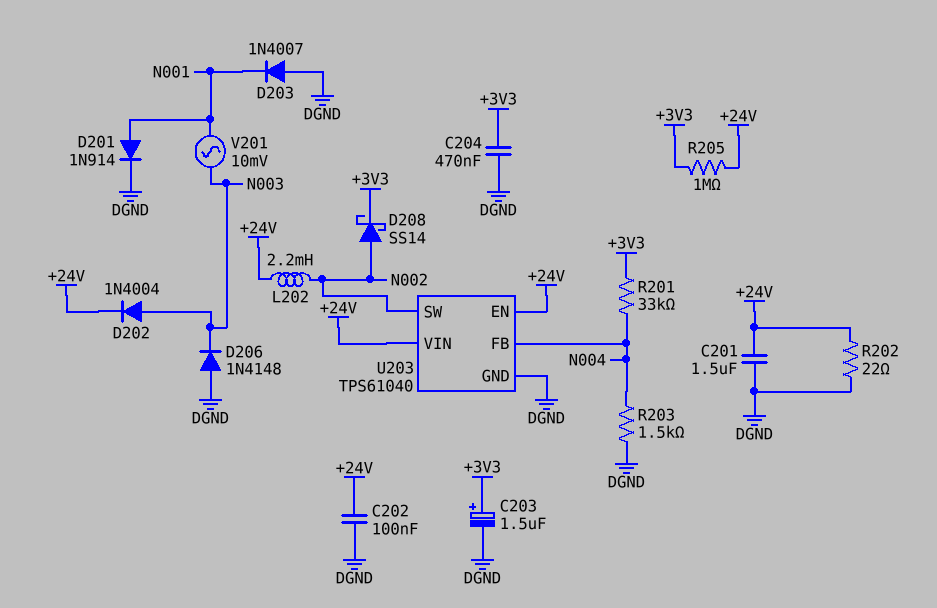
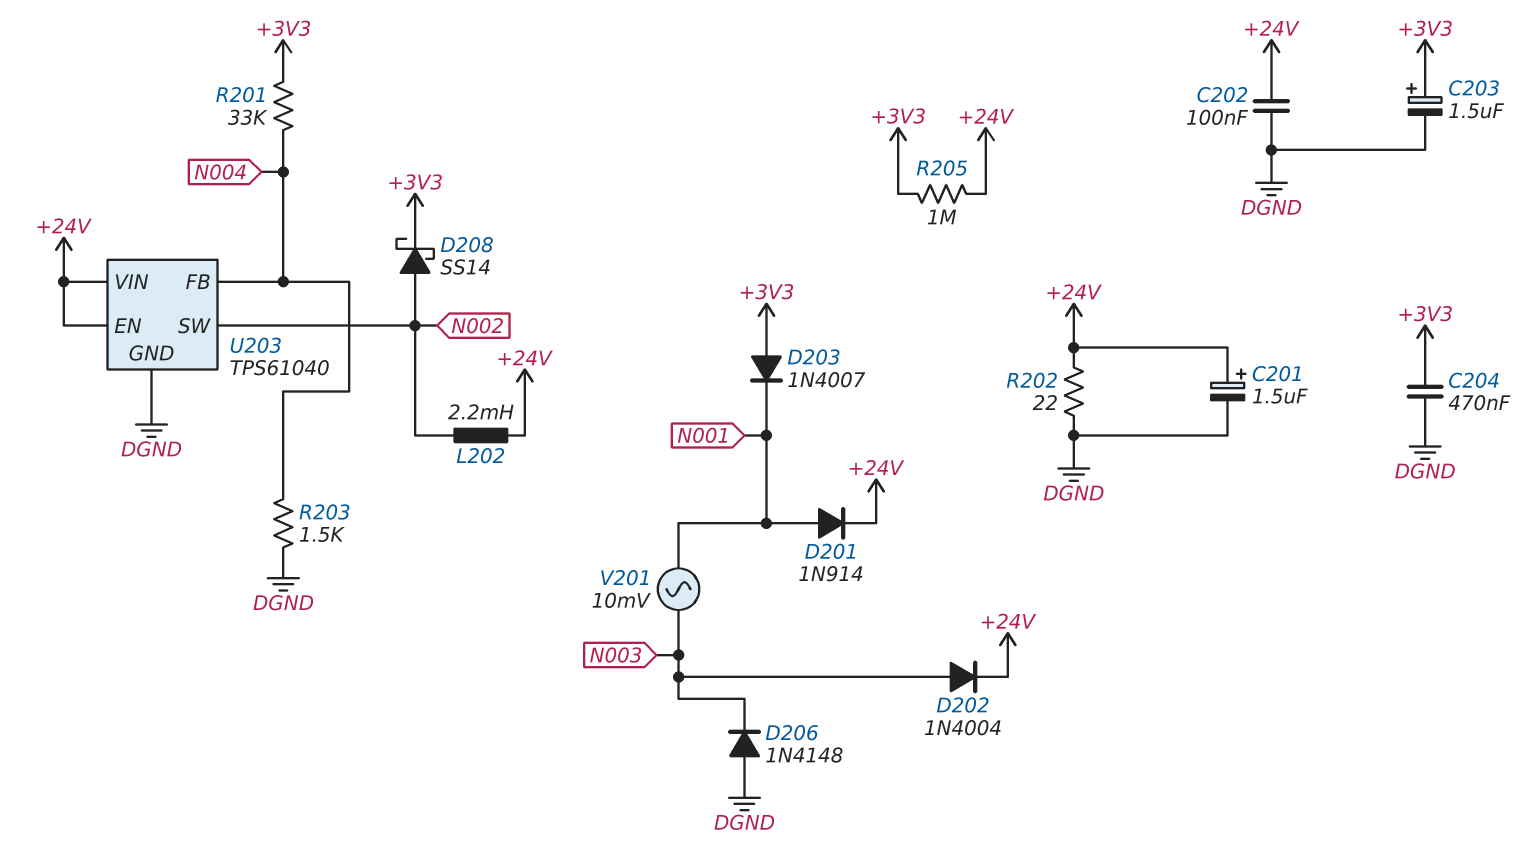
C201: 1.5uF (+24V, DGND) -> 1.5uF (plus +24V, minus DGND)
D201: diode 1N914 (A N001, K DGND) -> diode 1N914 (A N001, K +24V)
D203: diode 1N4007 (A DGND, K N001) -> diode 1N4007 (A +3V3, K N001)

